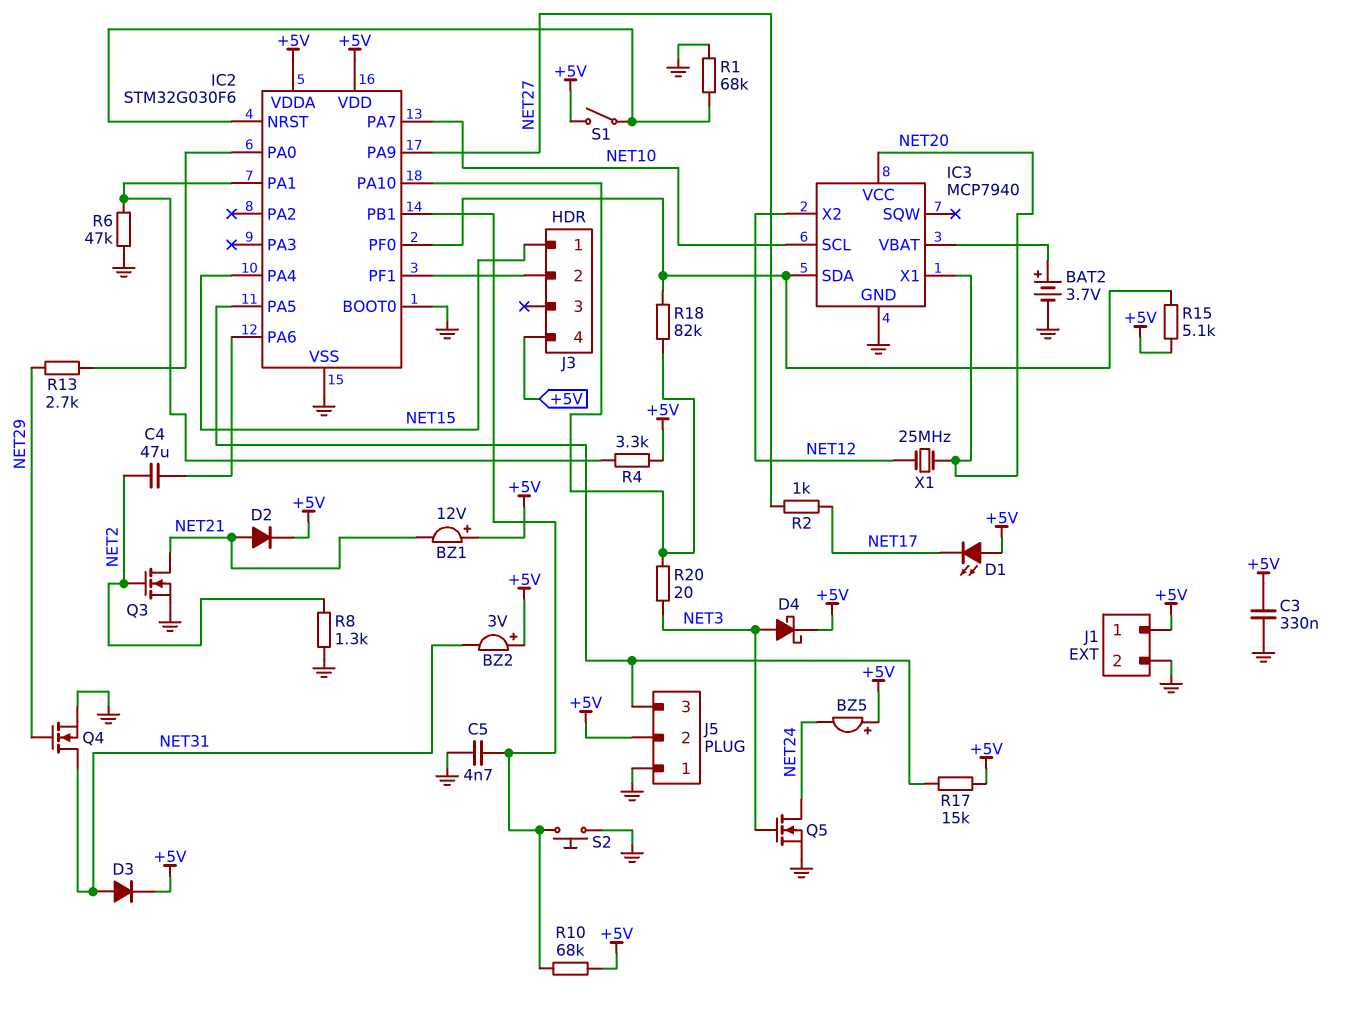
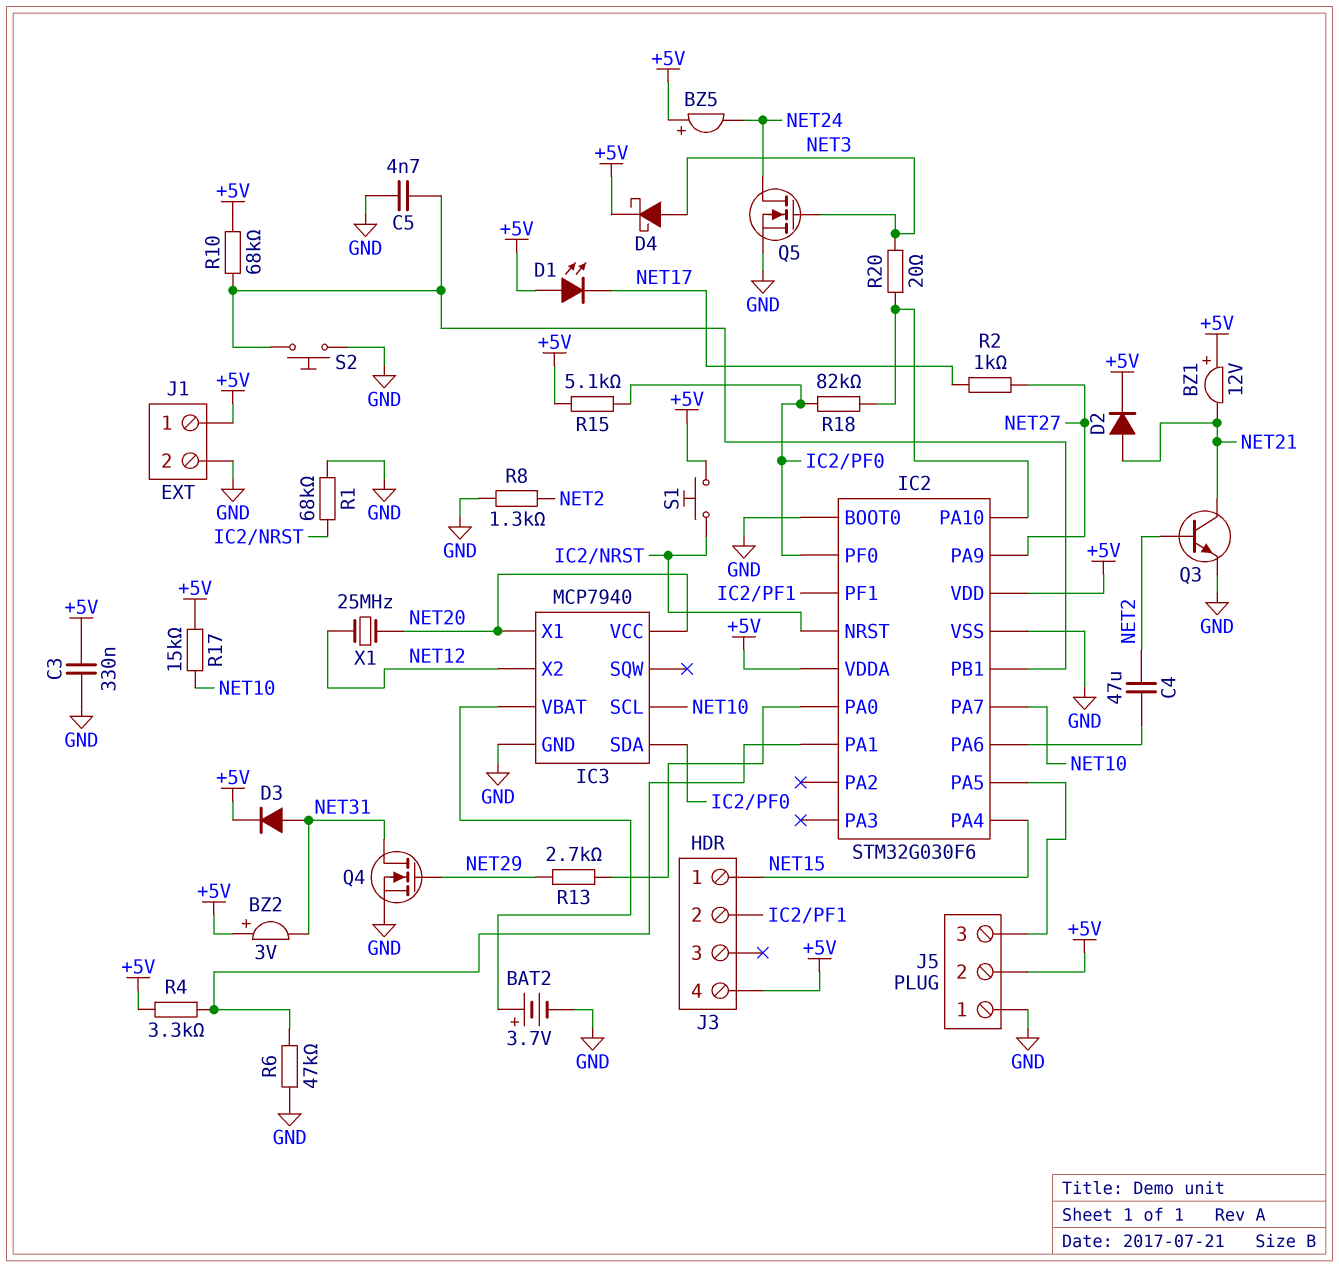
Q3: NMOS (G NET2, D NET21, S GND) -> NPN (B NET2, C NET21, E GND)
R17: 15k (+5V, IC2/PA5) -> 15k (+5V, NET10)
S1: switch (+5V, IC2/NRST) -> button (+5V, IC2/NRST)

